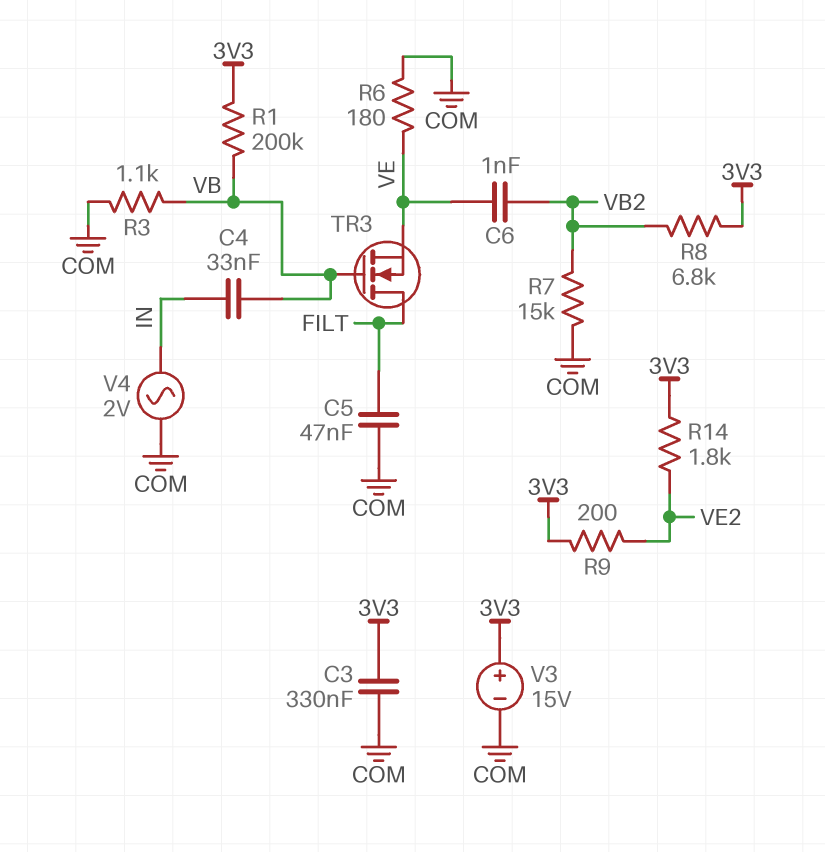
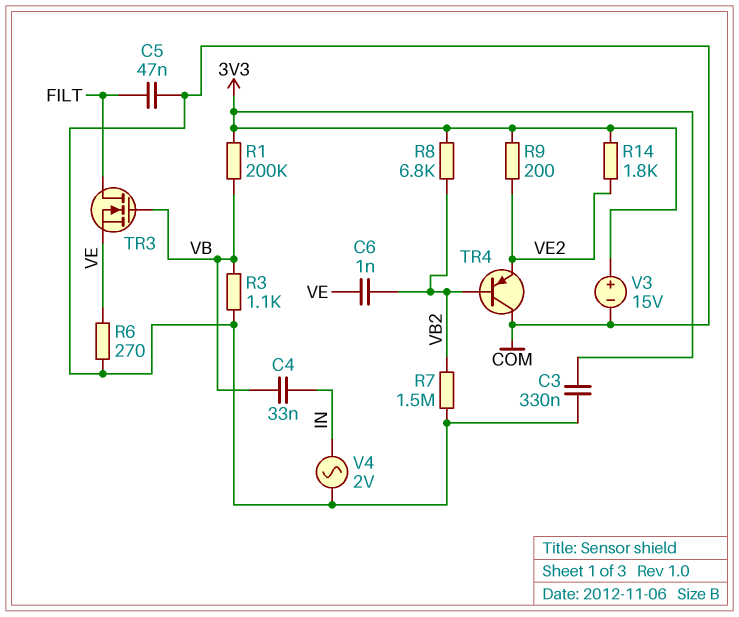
R6: 180 (COM, VE) -> 270 (COM, VE)
R7: 15k (COM, VB2) -> 1.5M (COM, VB2)
TR4: none -> PNP (B VB2, C COM, E VE2)

